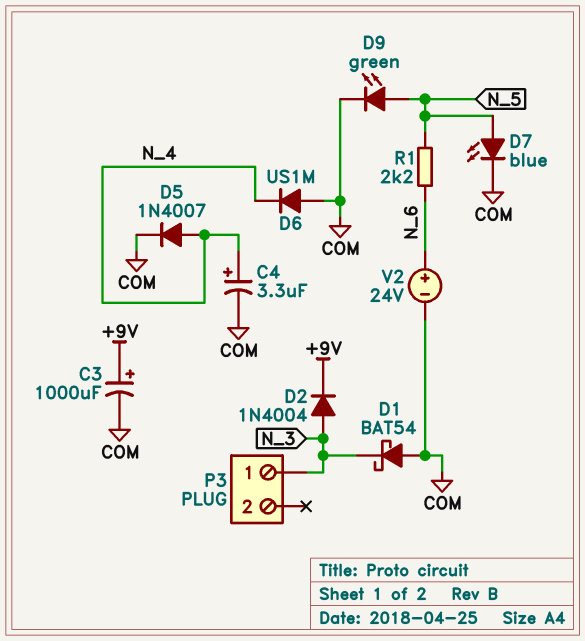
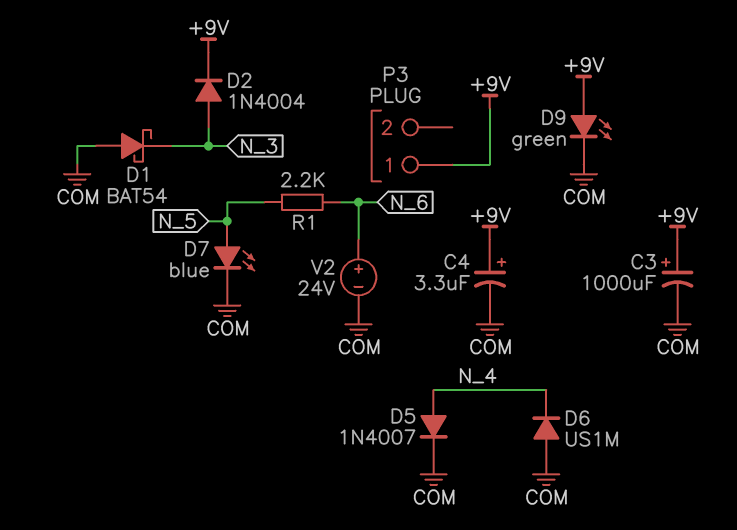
C4: 3.3uF (plus N_4, minus COM) -> 3.3uF (plus +9V, minus COM)
D9: LED green (A N_5, K COM) -> LED green (A +9V, K COM)
P3 pin 1: N_3 -> +9V

